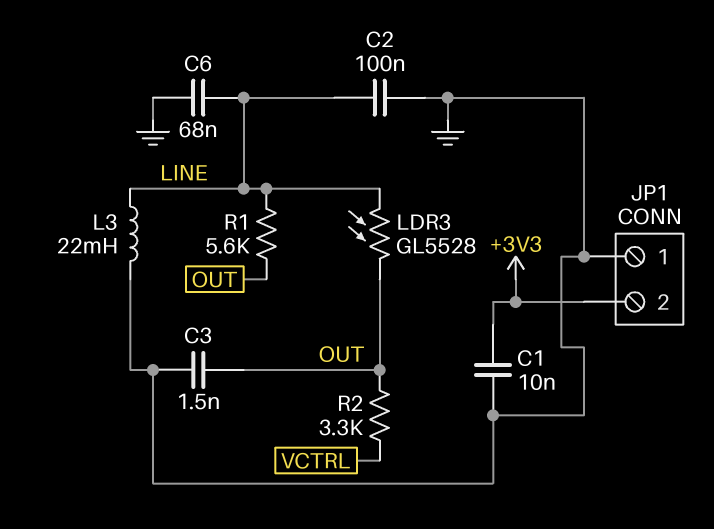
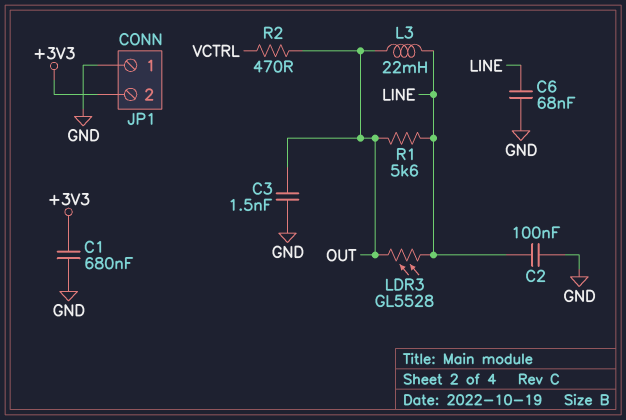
C1: 10nF (+3V3, GND) -> 680nF (+3V3, GND)
L3: 22mH (GND, LINE) -> 22mH (LINE, OUT)
R2: 3.3k (OUT, VCTRL) -> 470 (OUT, VCTRL)

